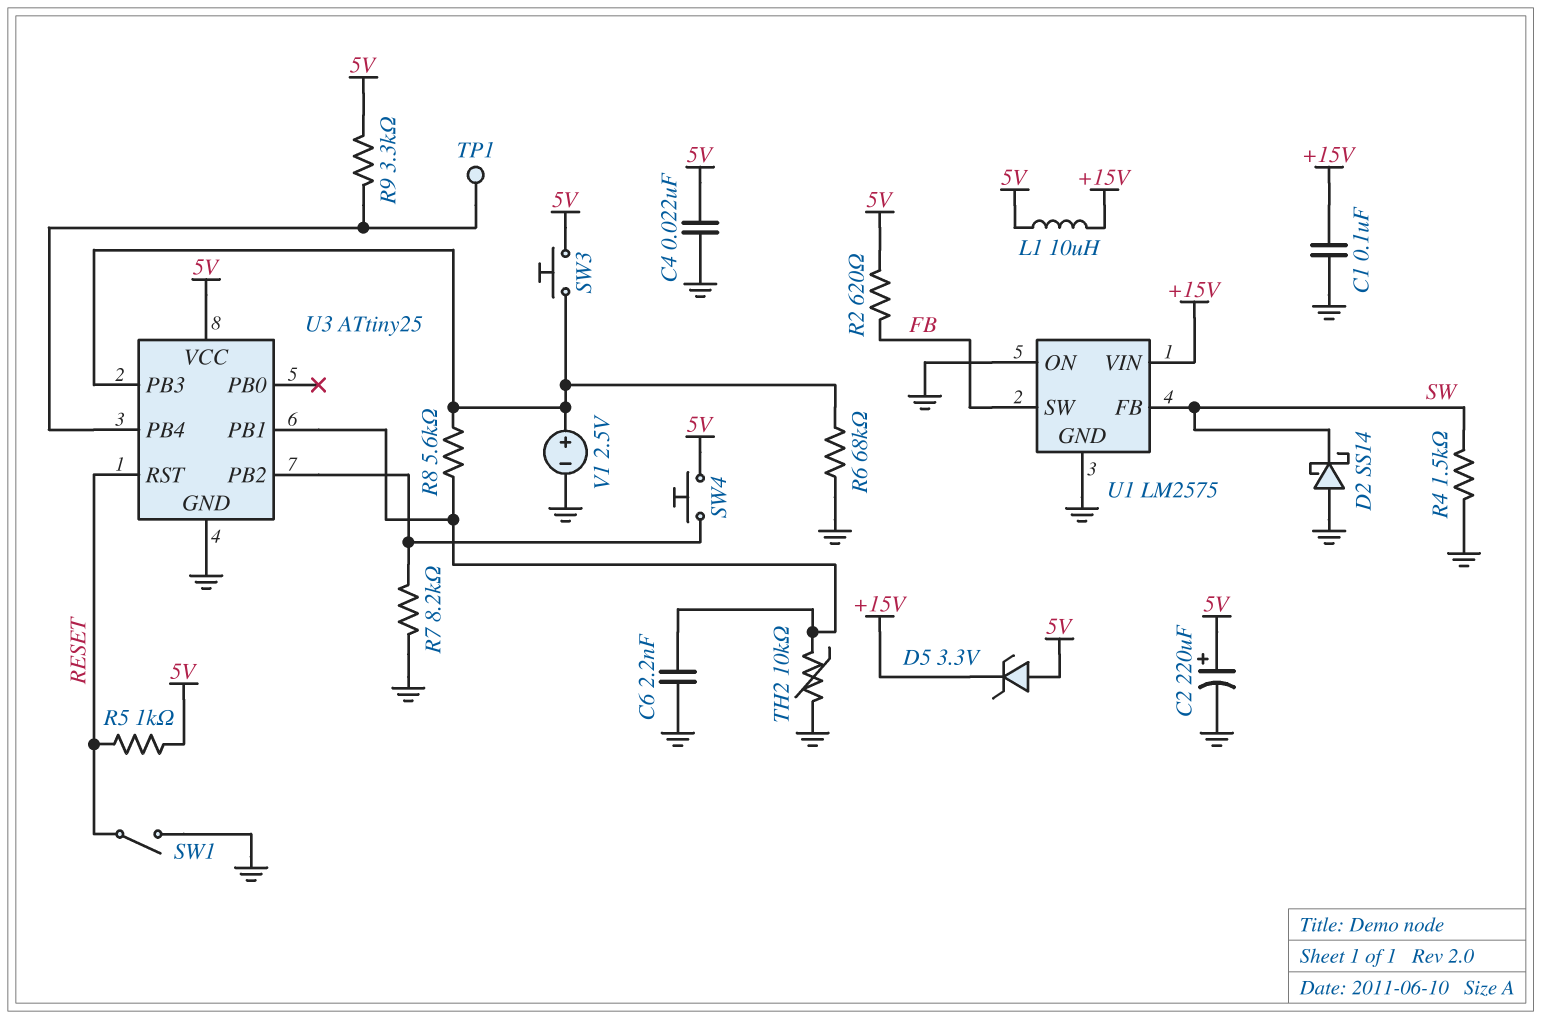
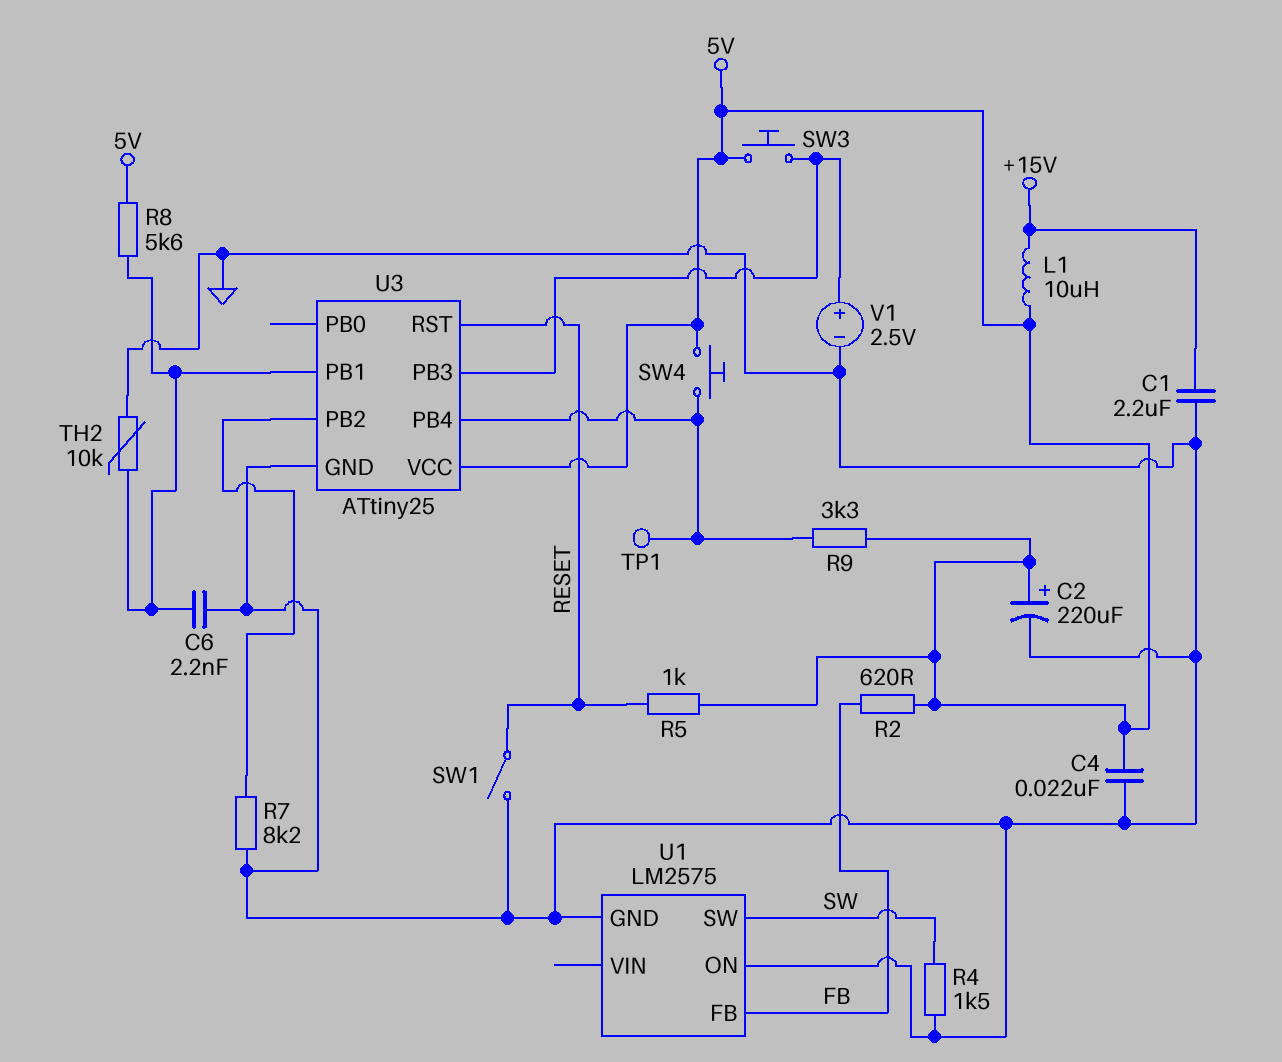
C1: 100nF (+15V, GND) -> 2.2uF (+15V, GND)
D2: schottky SS14 (A GND, K SW) -> none
D5: zener 3.3V (A 5V, K +15V) -> none
R6: 68k (GND, U3/PB3) -> none
R8: 5.6k (U3/PB1, U3/PB3) -> 5.6k (5V, U3/PB1)
SW4: button (5V, U3/PB2) -> button (5V, U3/PB4)
U1 pin FB: SW -> FB
U1 pin SW: FB -> SW
U1 pin VIN: +15V -> none

